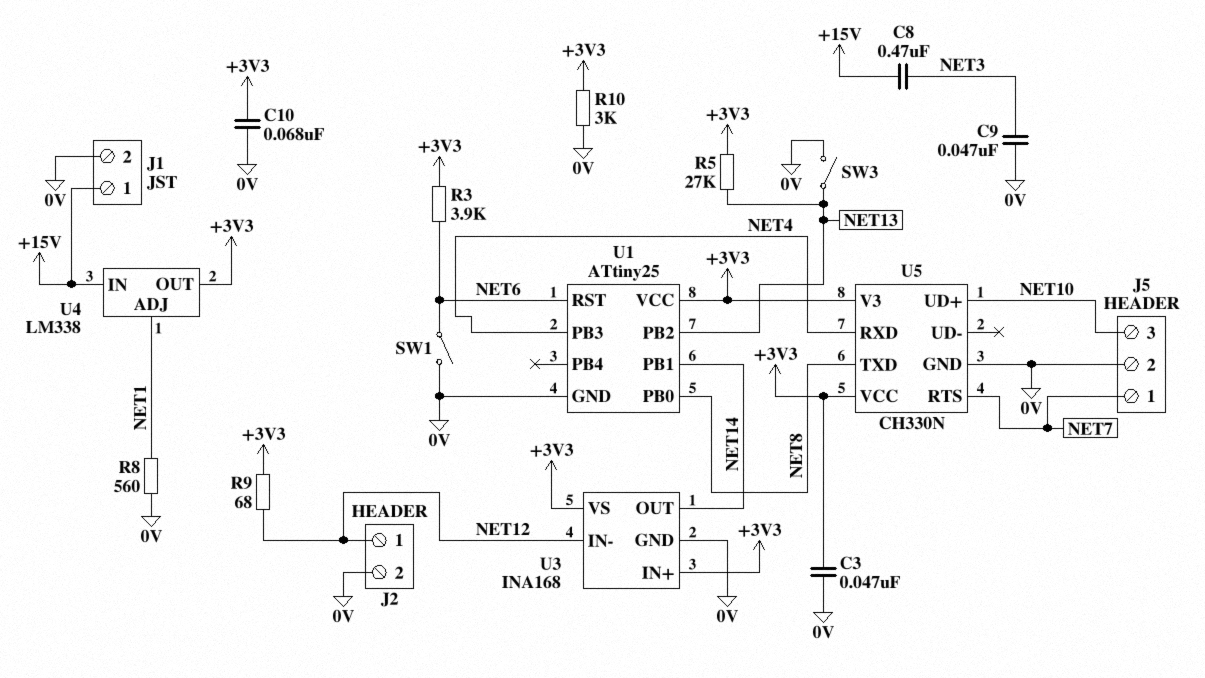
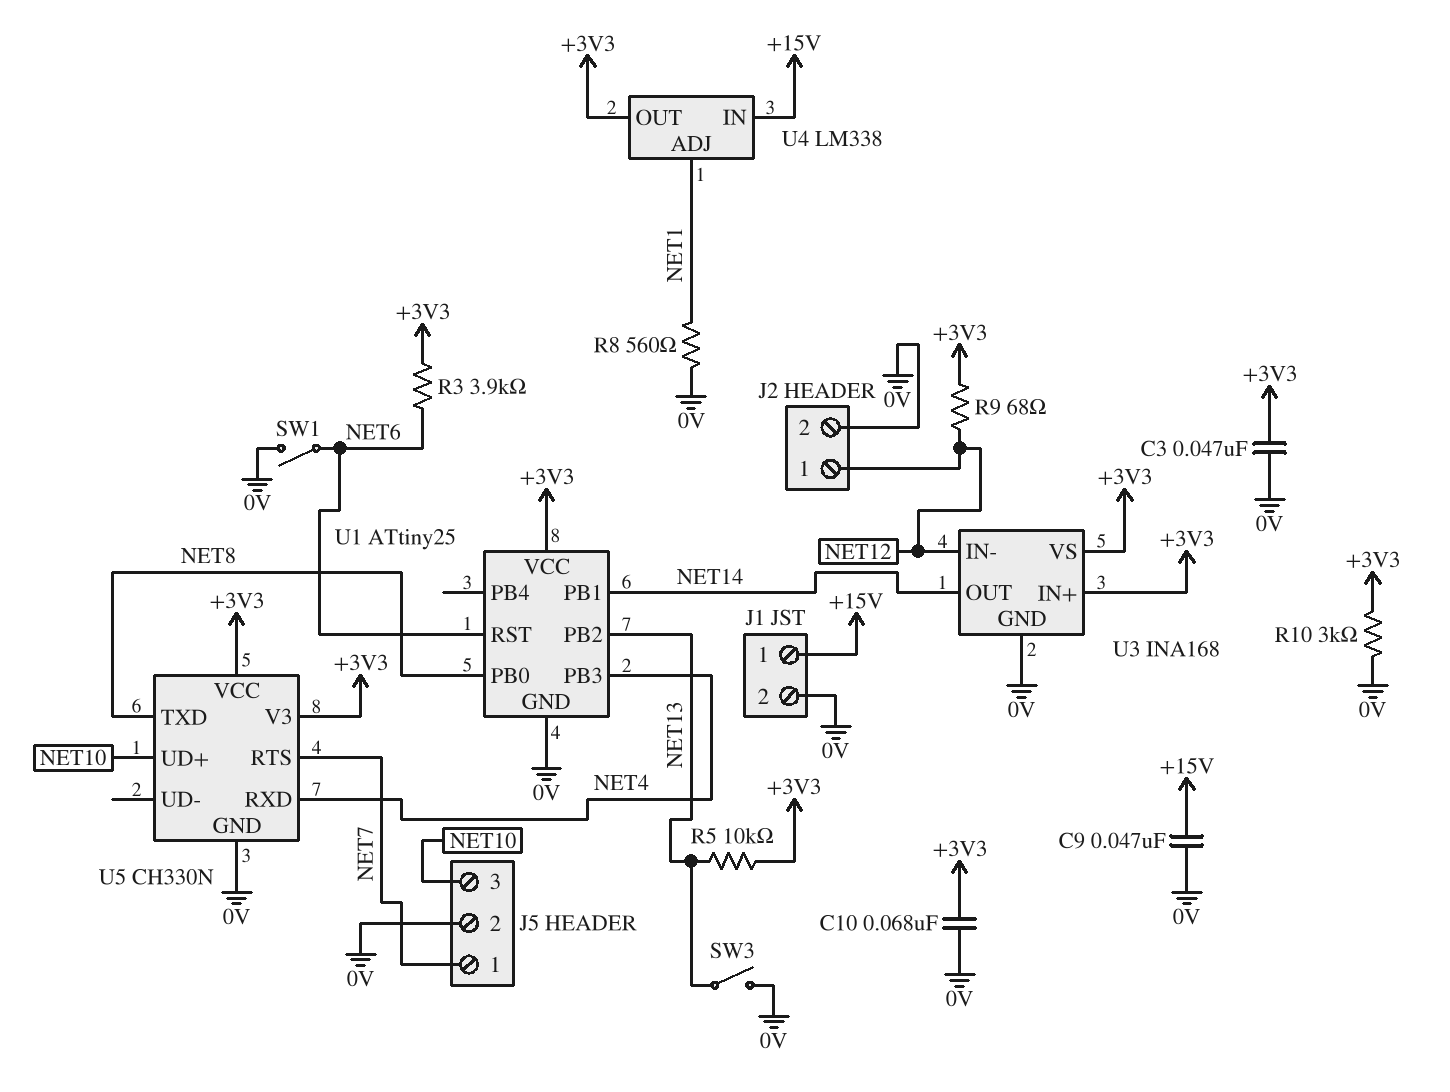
C8: 470nF (+15V, NET3) -> none
C9: 47nF (0V, NET3) -> 47nF (+15V, 0V)
R5: 27k (+3V3, NET13) -> 10k (+3V3, NET13)

